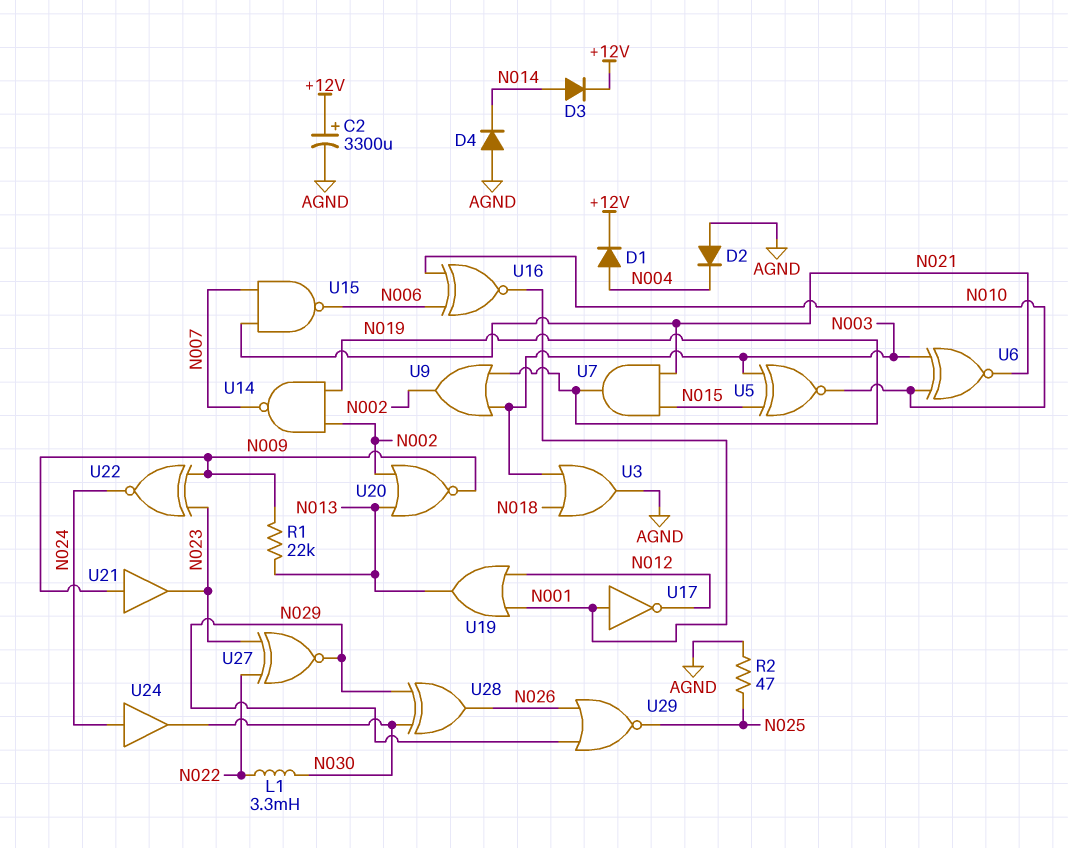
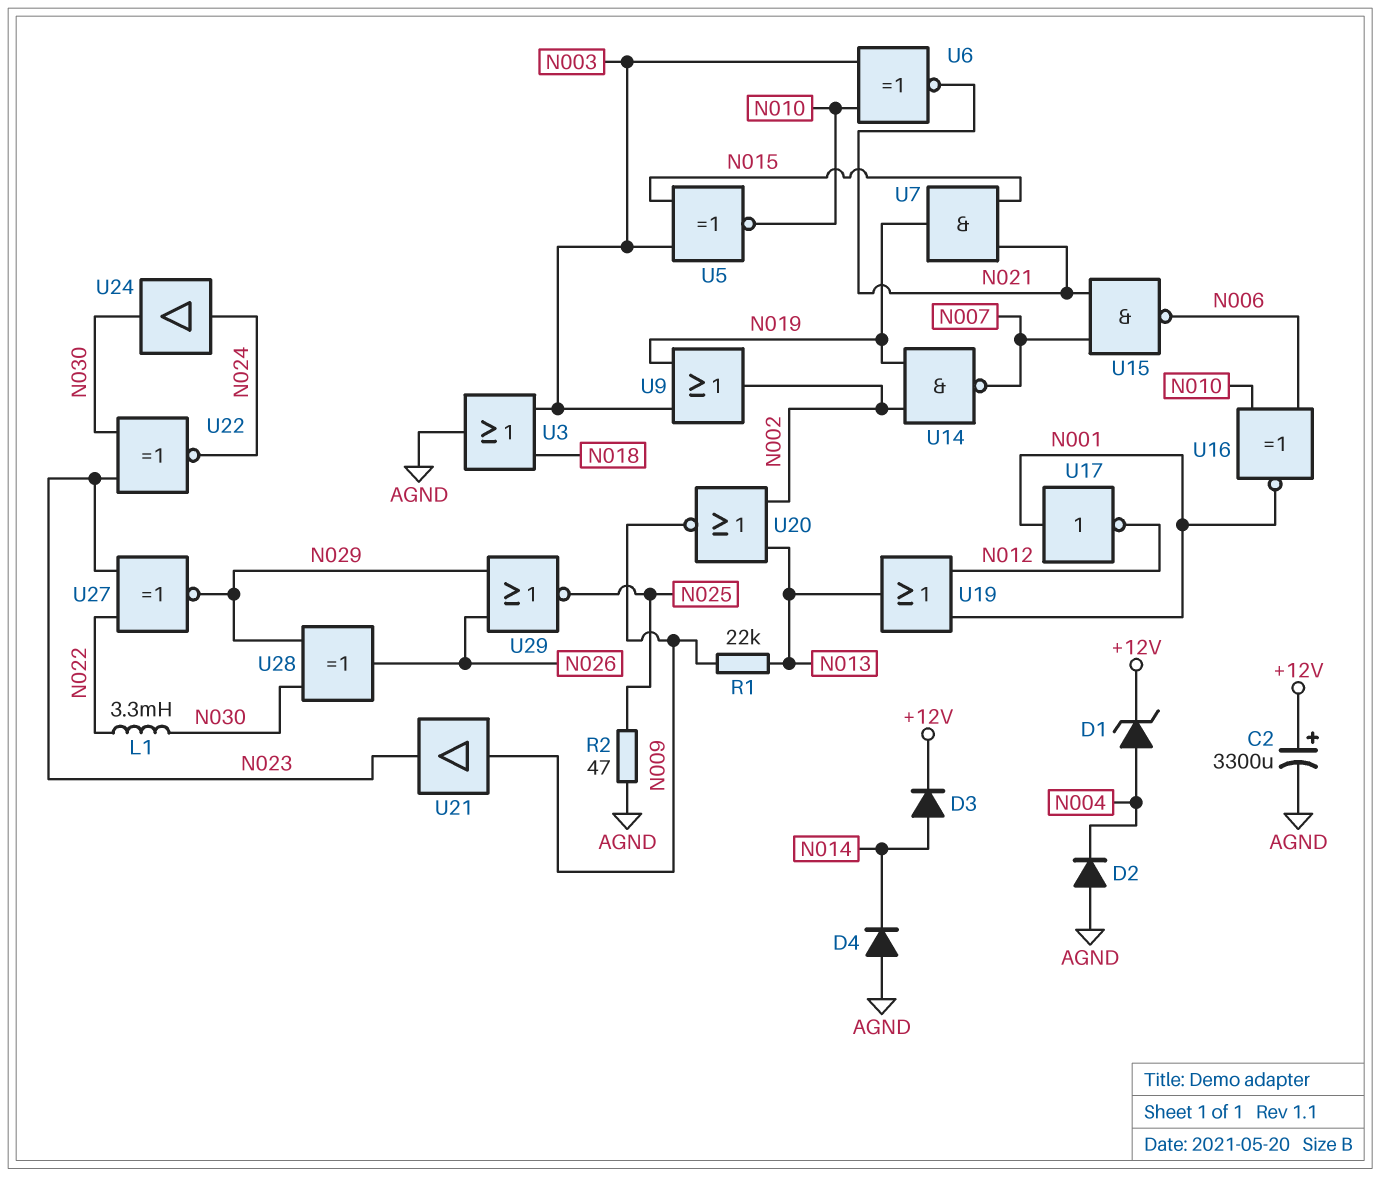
D1: diode (A N004, K +12V) -> zener (A N004, K +12V)
U22: XNOR (in N009, in N023, out N024) -> XNOR (in N023, in N030, out N024)

